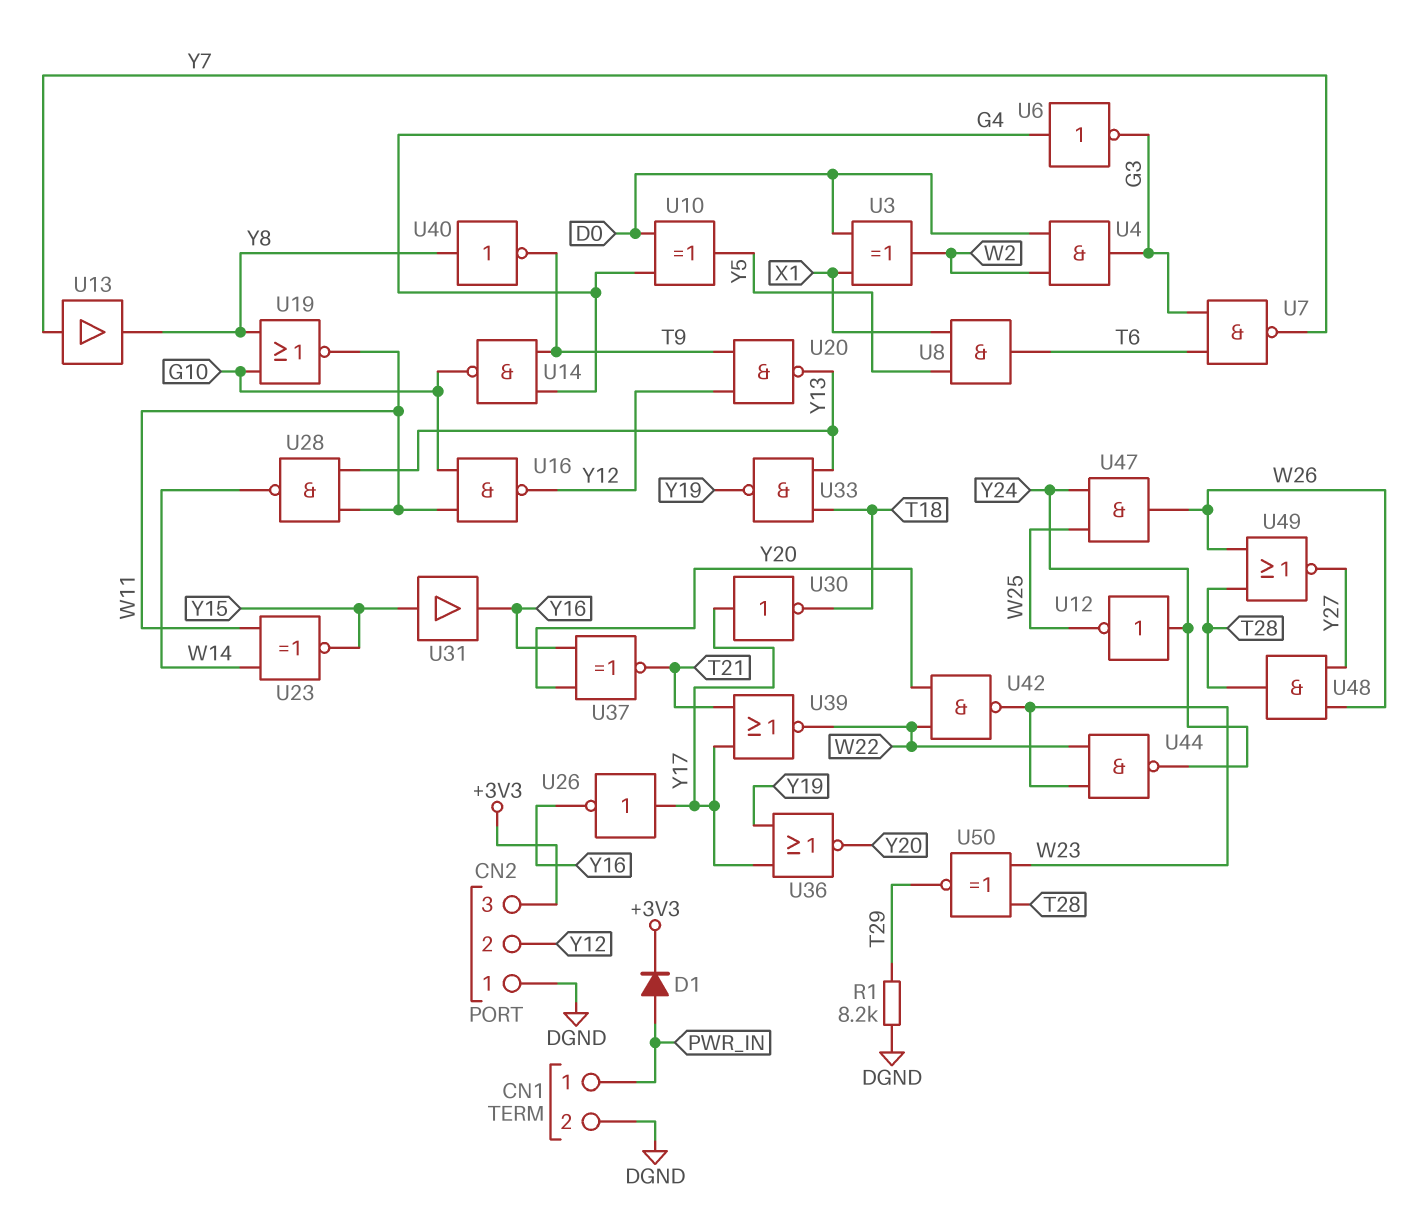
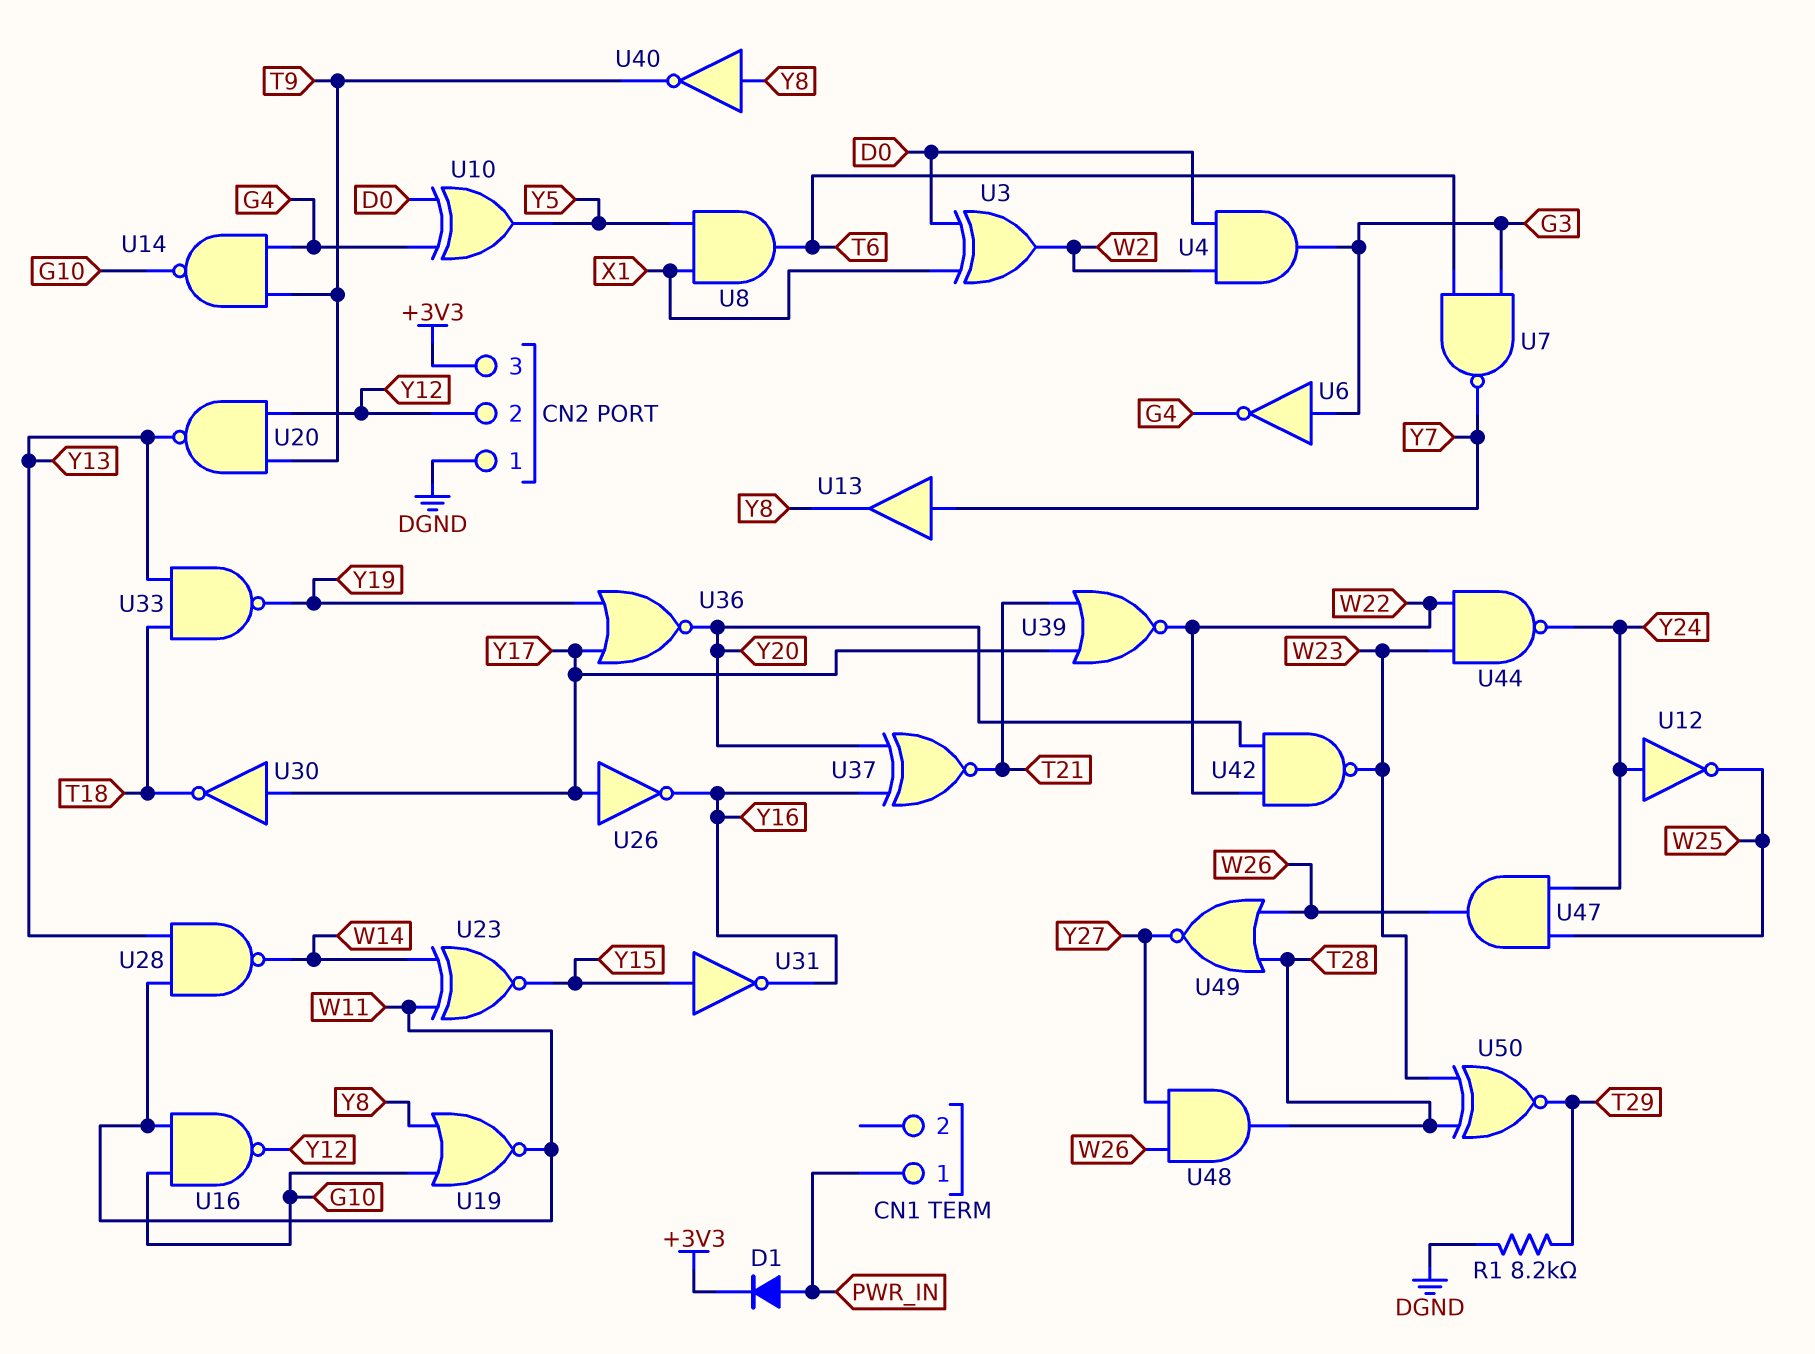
CN1 pin 2: DGND -> none
U6: NOT (in G4, out G3) -> NOT (in G3, out G4)
U31: buffer (in Y15, out Y16) -> NOT (in Y15, out Y16)

